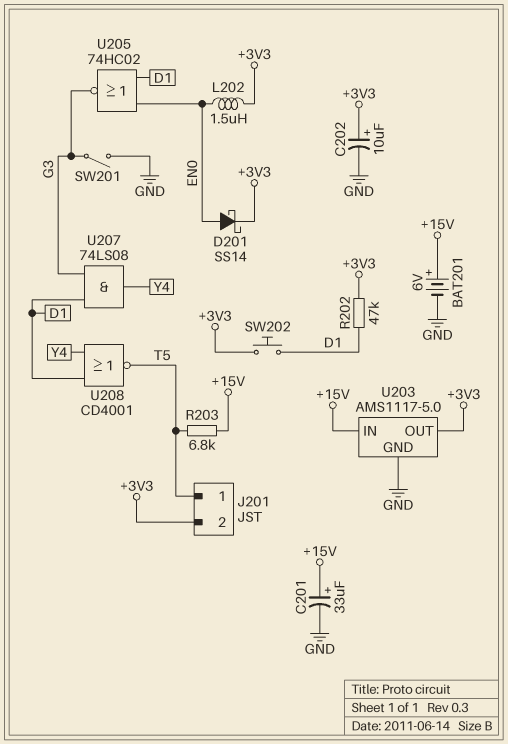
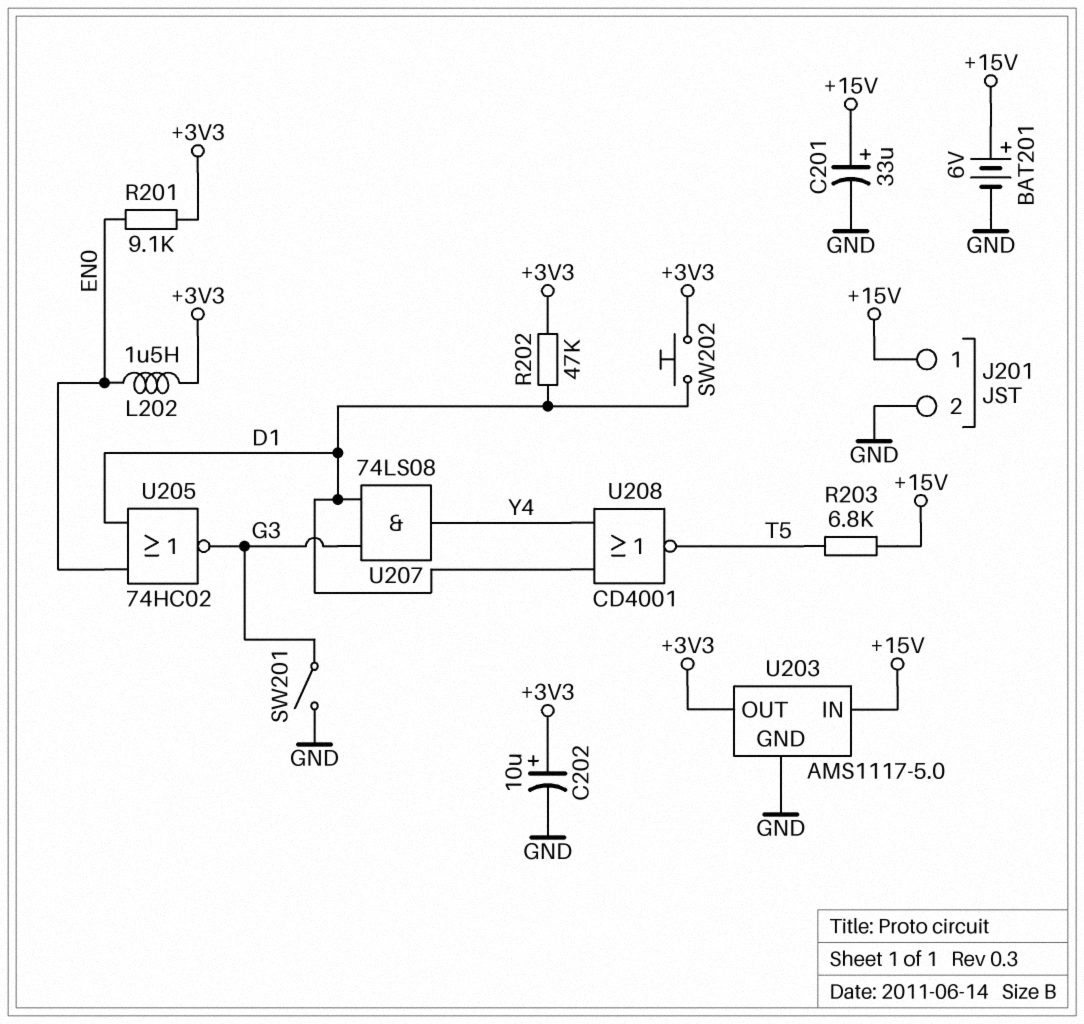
D201: schottky SS14 (A EN0, K +3V3) -> none
J201 pin 1: T5 -> +15V
J201 pin 2: +3V3 -> GND
R201: none -> 9.1k (+3V3, EN0)

